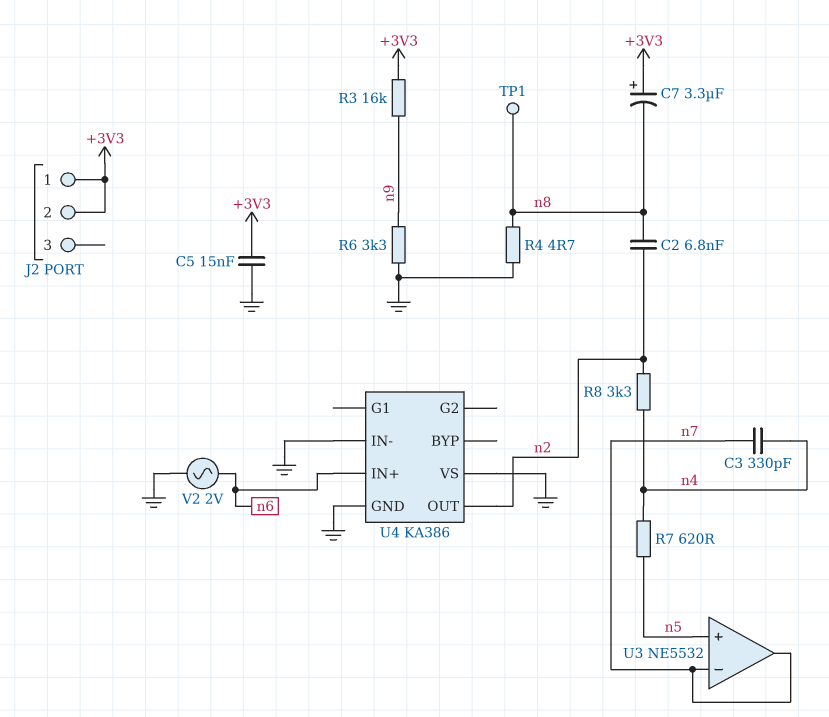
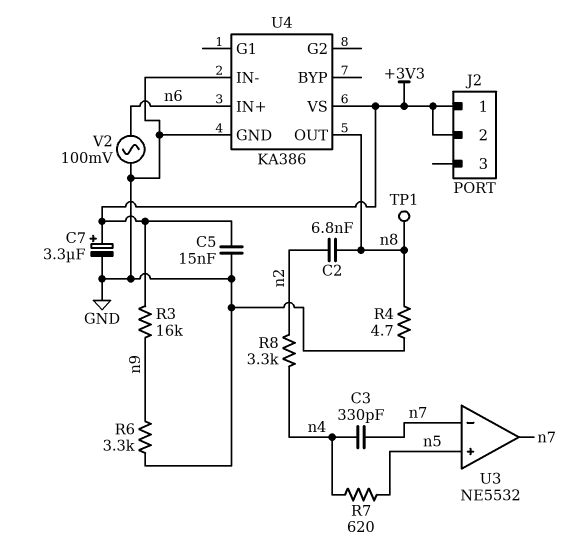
C7: 3.3uF (plus +3V3, minus n8) -> 3.3uF (plus +3V3, minus GND)
U4 pin OUT: n2 -> n8
U4 pin VS: GND -> +3V3
V2: AC 2V (GND, n6) -> AC 100mV (GND, n6)

